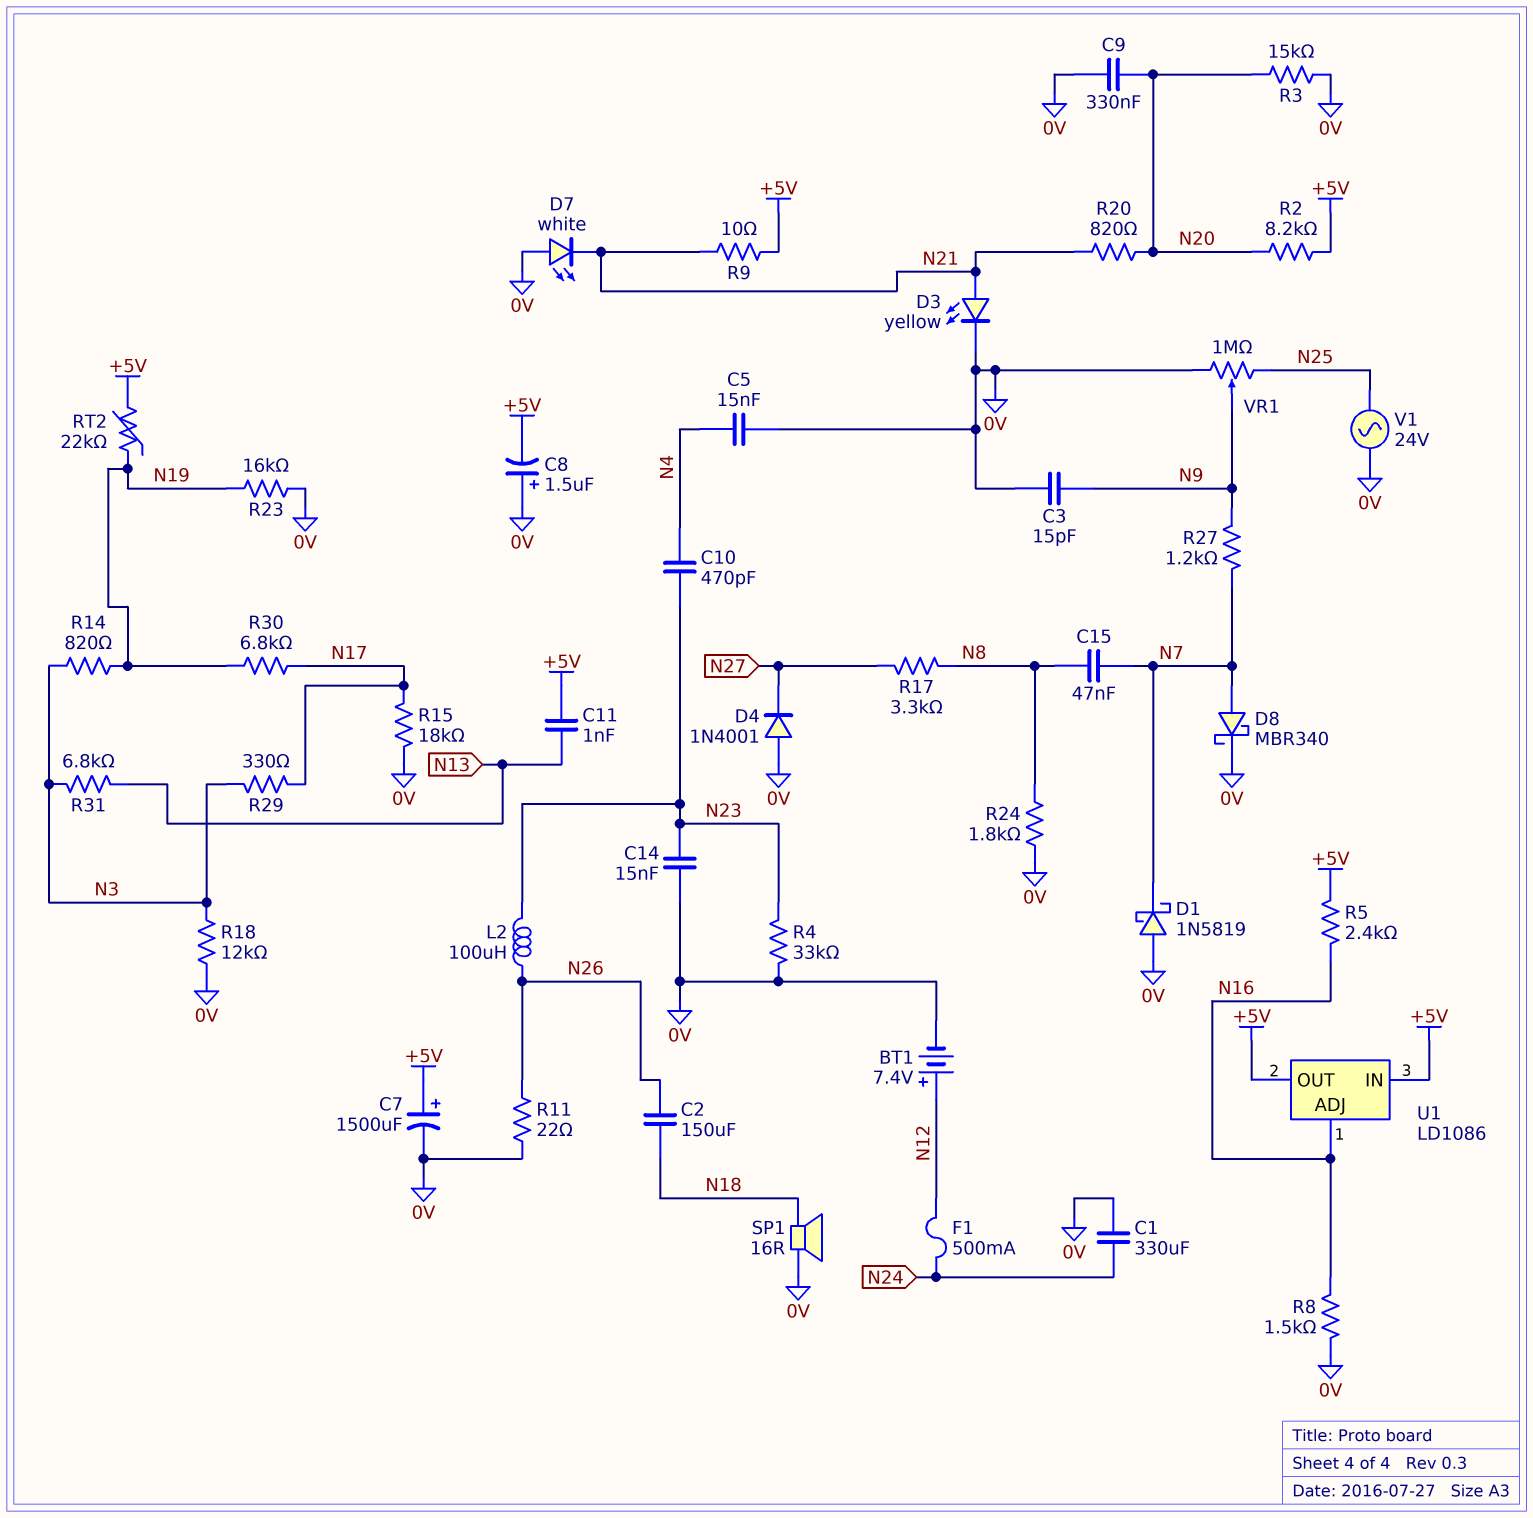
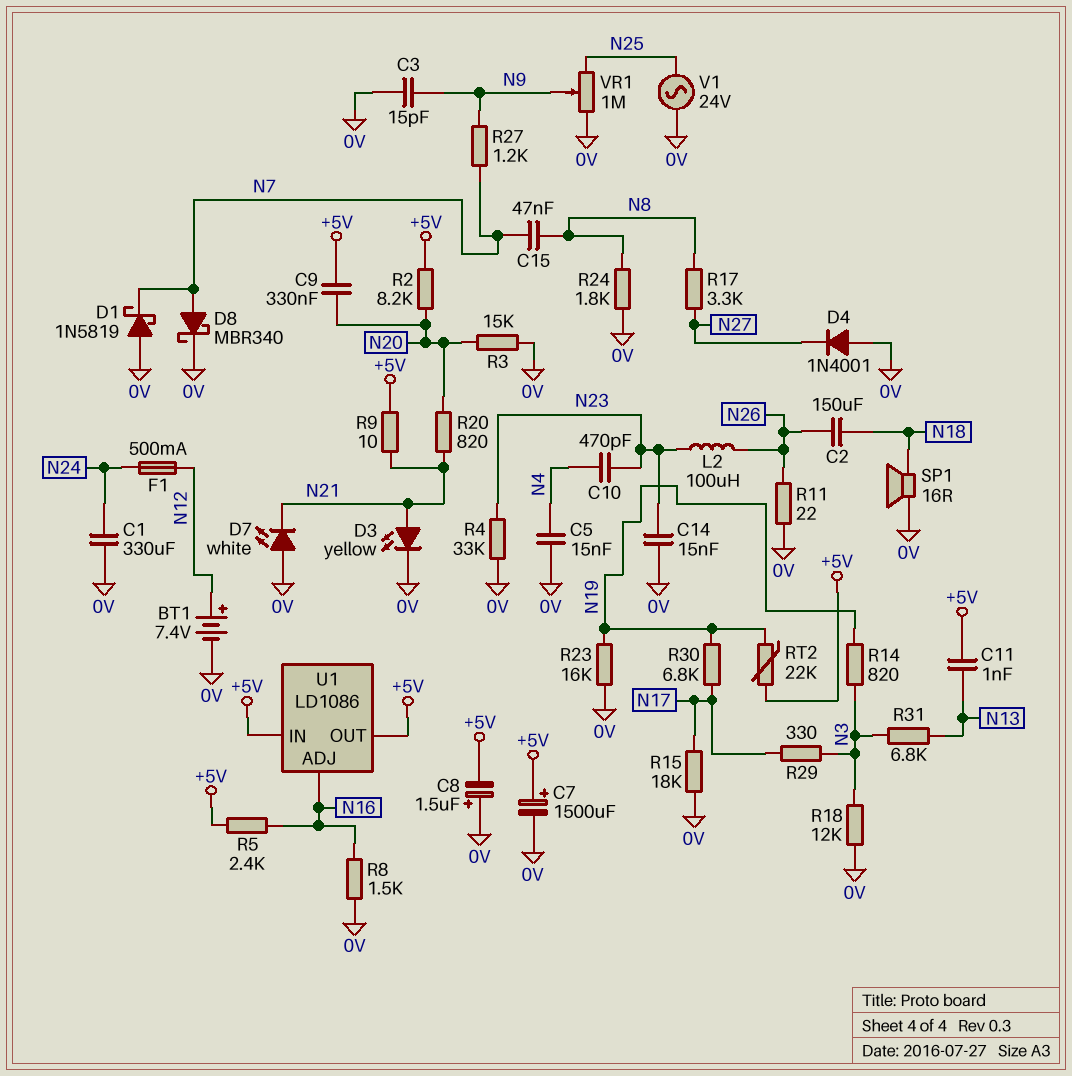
C9: 330nF (0V, N20) -> 330nF (+5V, N20)

